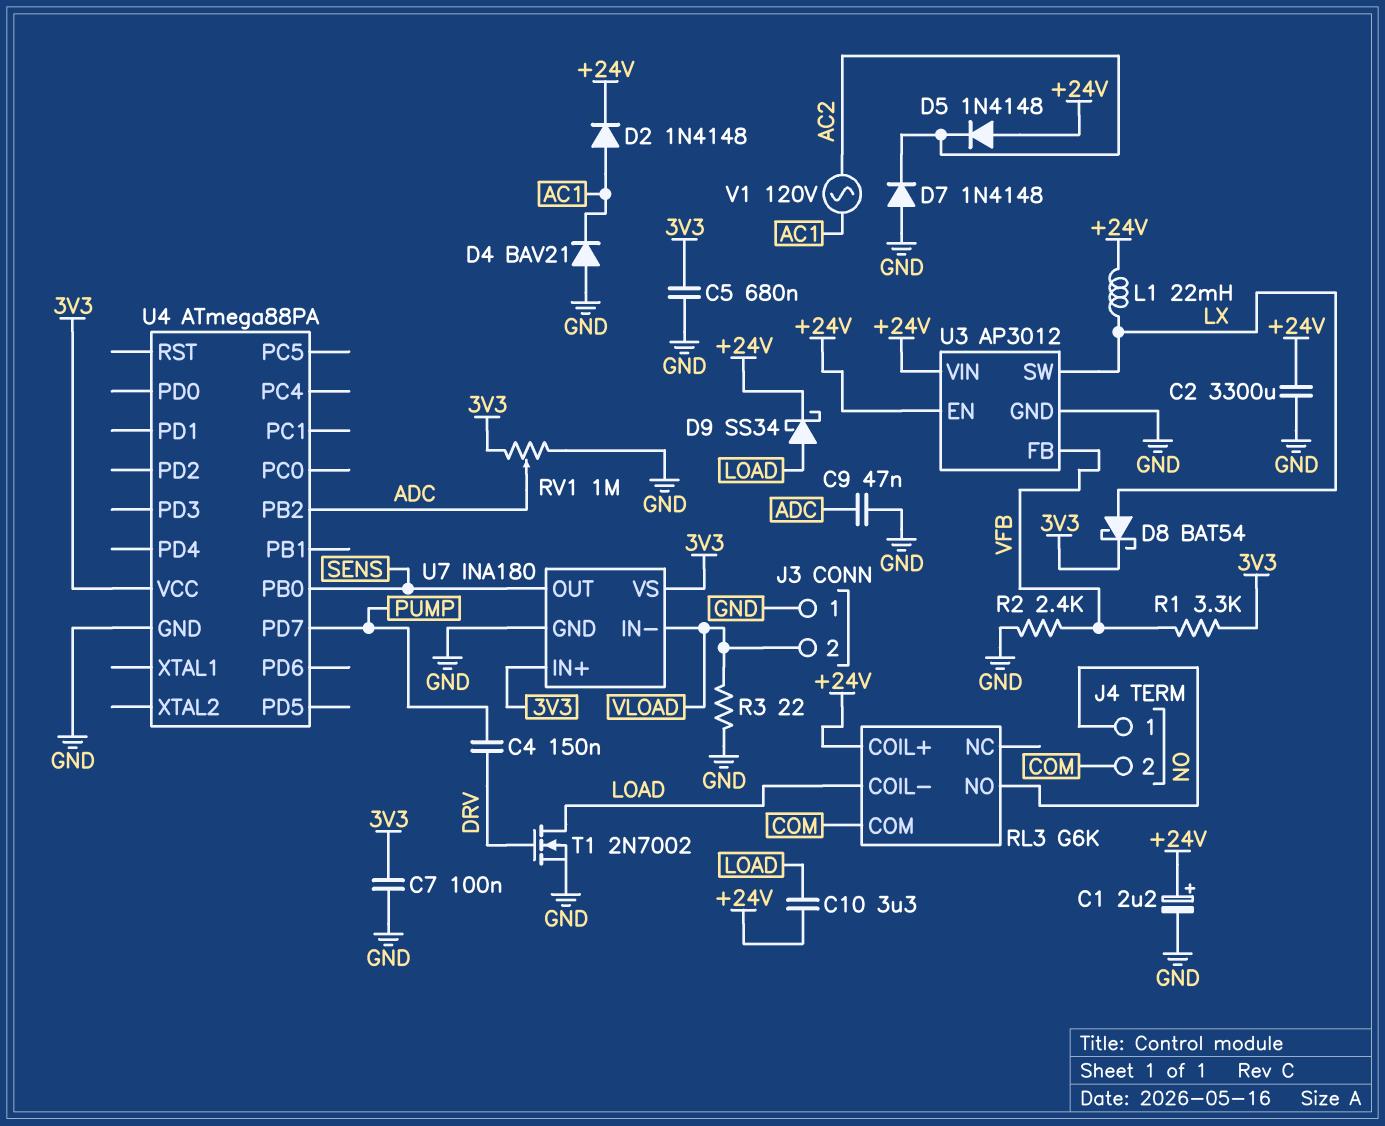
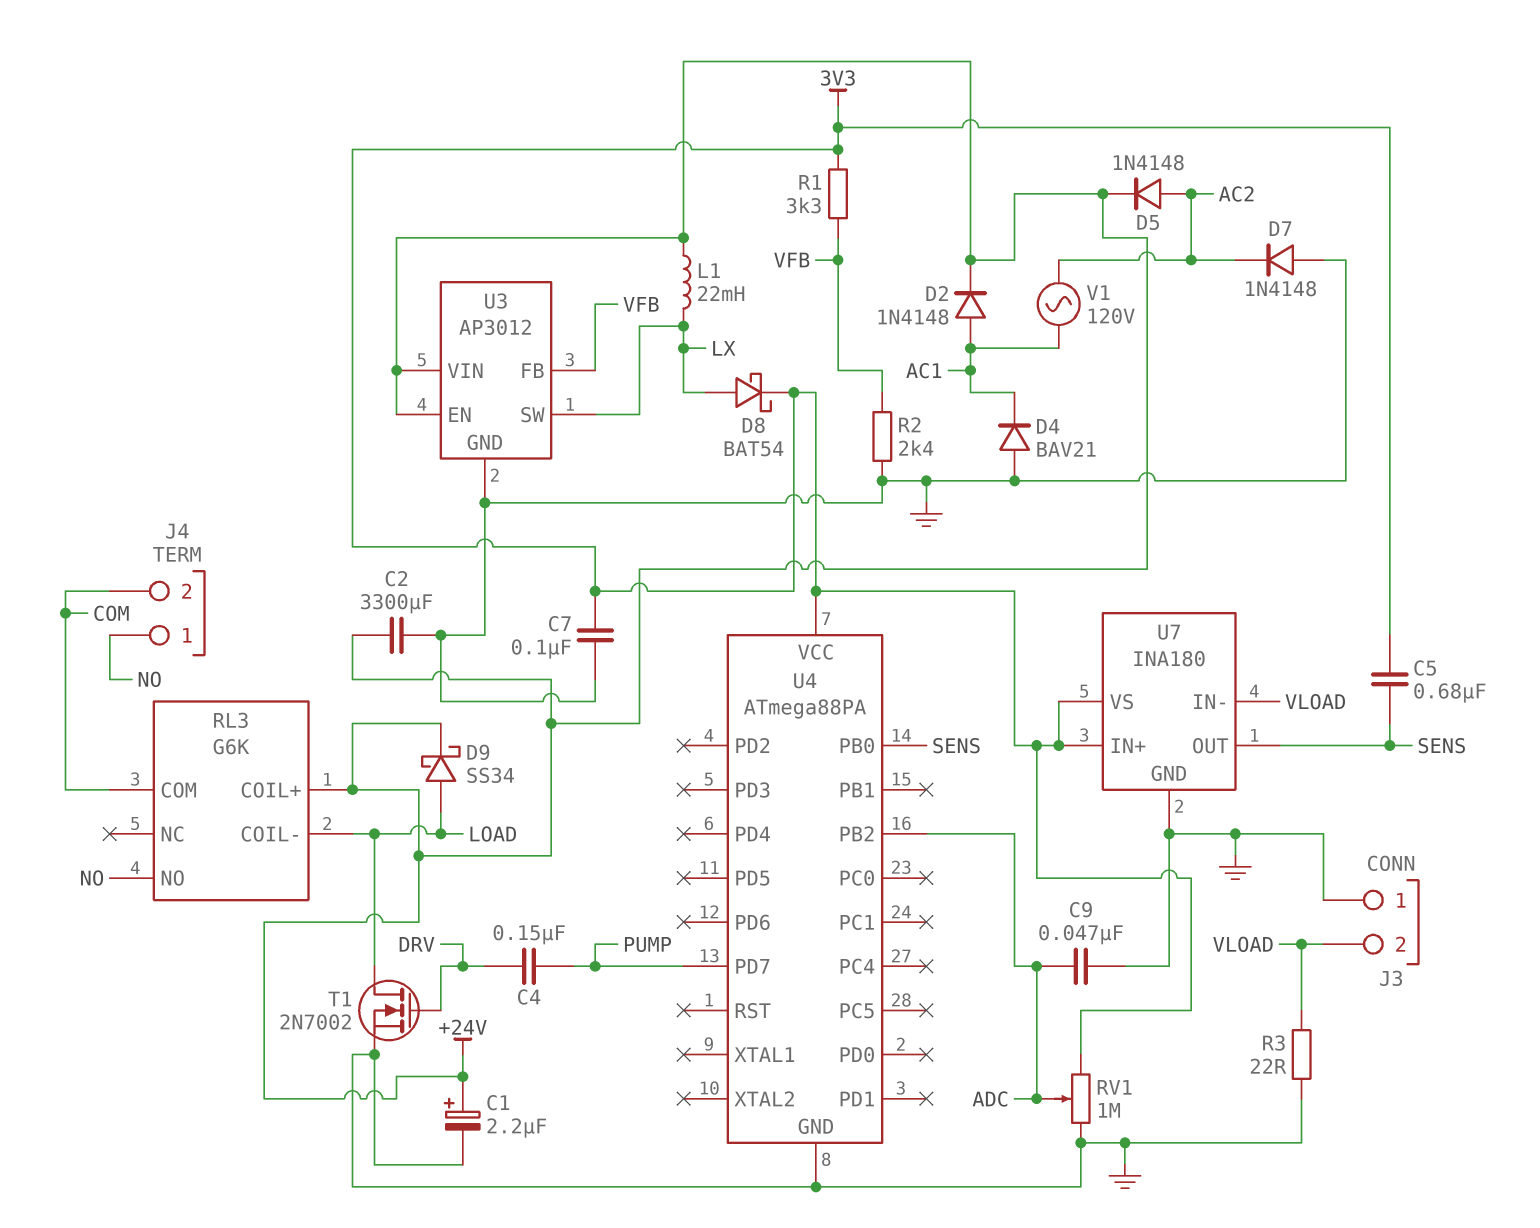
C5: 680nF (3V3, GND) -> 680nF (3V3, SENS)
C10: 3.3uF (+24V, LOAD) -> none
D5: diode 1N4148 (A +24V, K AC2) -> diode 1N4148 (A AC2, K +24V)

